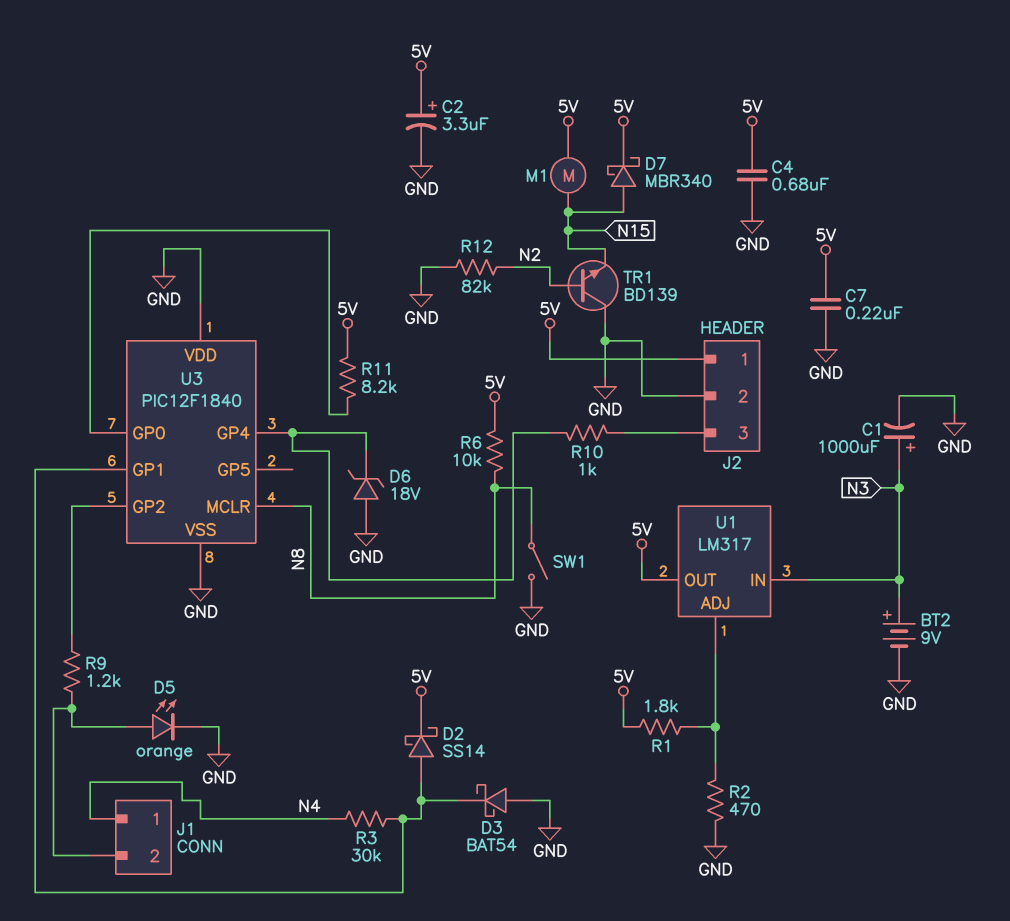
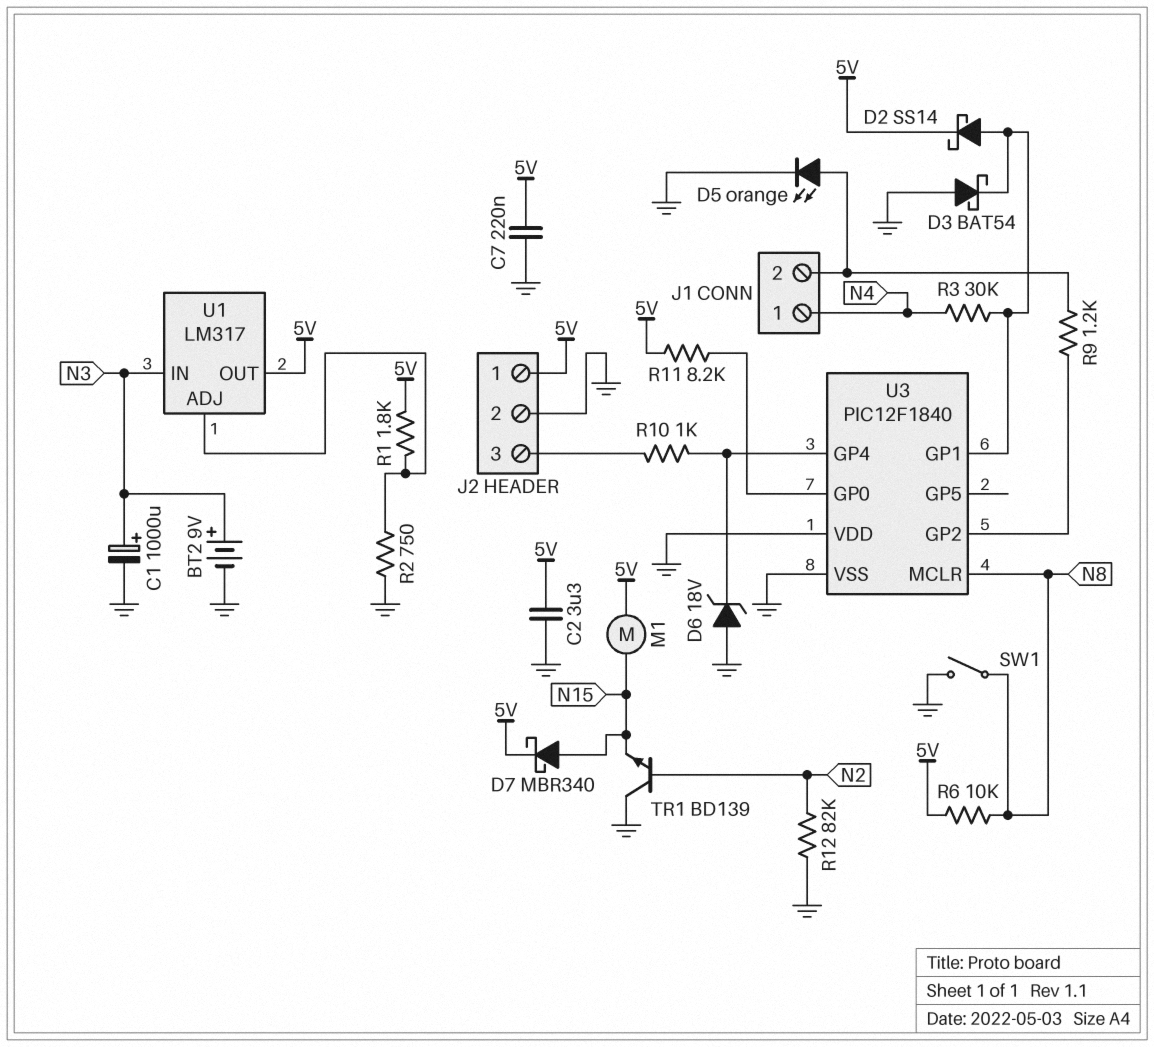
C2: 3.3uF (plus 5V, minus GND) -> 3.3uF (5V, GND)
C4: 680nF (5V, GND) -> none
R2: 470 (GND, U1/ADJ) -> 750 (GND, U1/ADJ)

